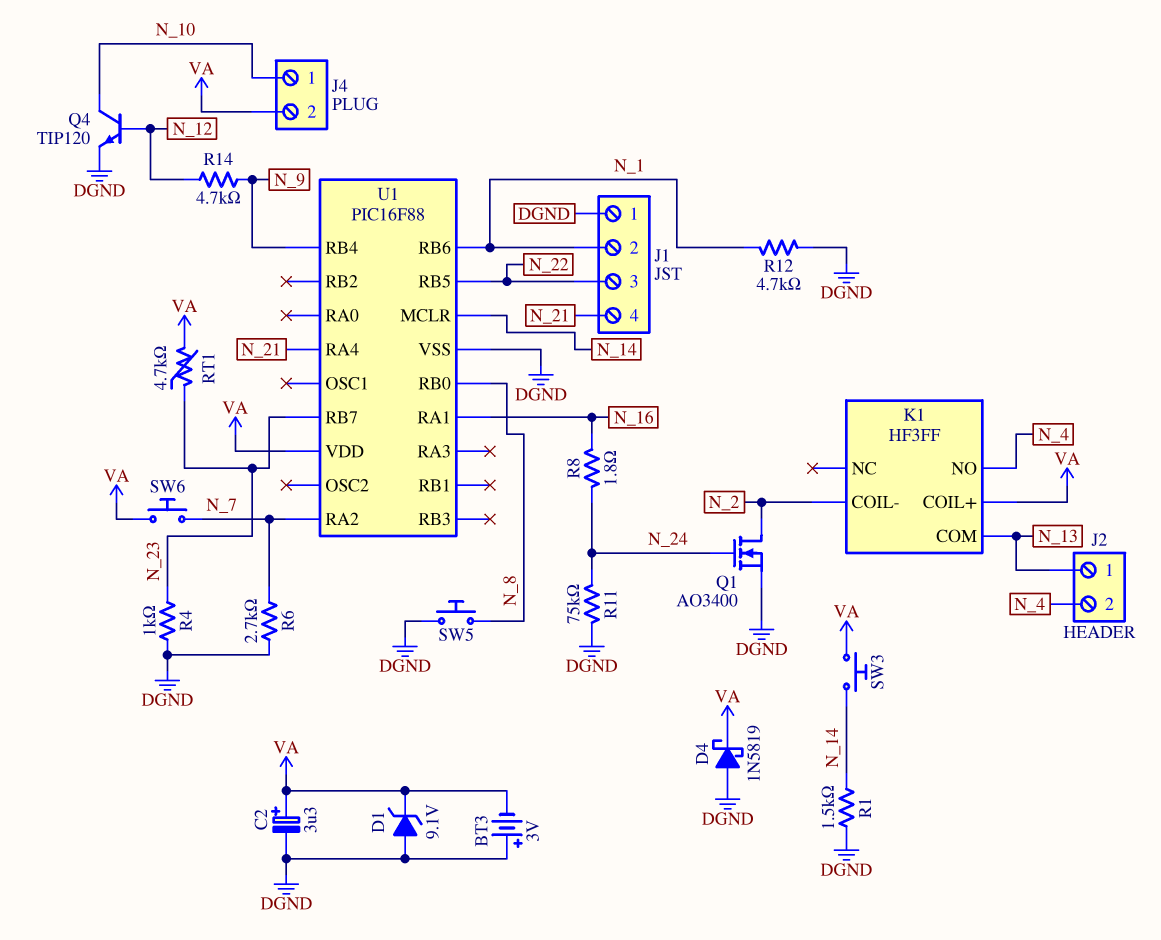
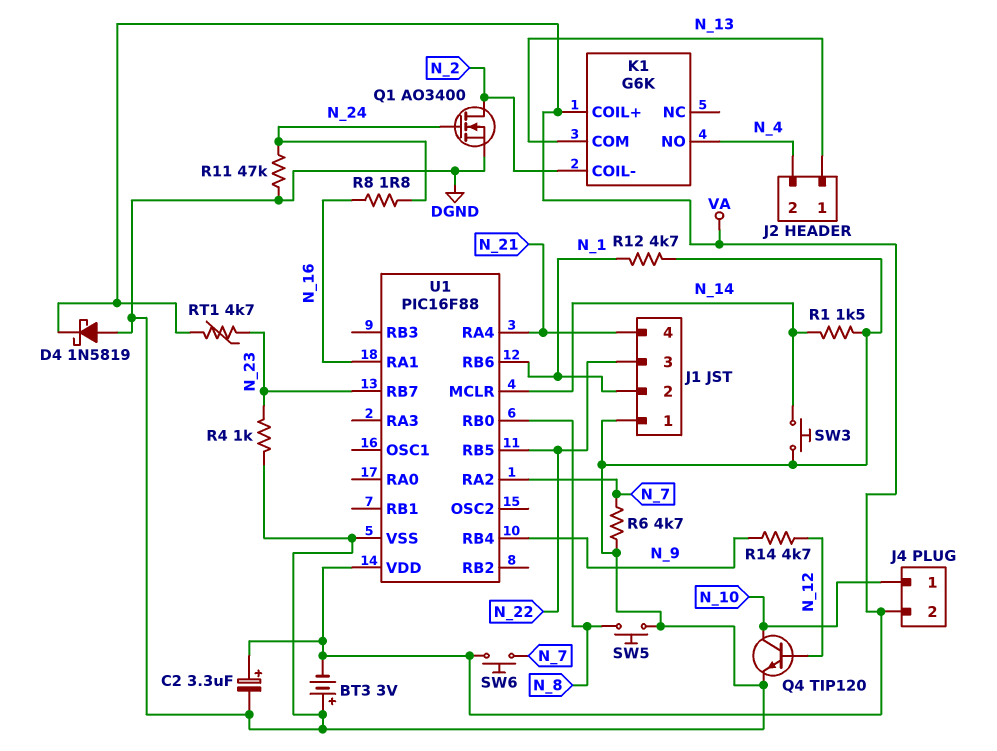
D1: zener 9.1V (A DGND, K VA) -> none
K1: HF3FF -> G6K
R6: 2.7k (DGND, N_7) -> 4.7k (DGND, N_7)
R11: 75k (DGND, N_24) -> 47k (DGND, N_24)
SW3: button (N_14, VA) -> button (DGND, N_14)

